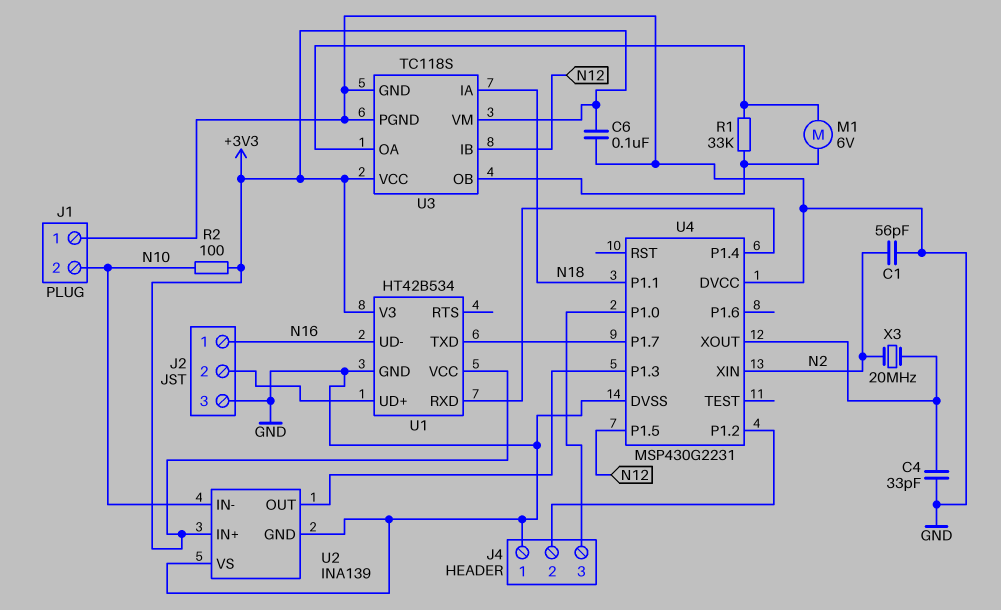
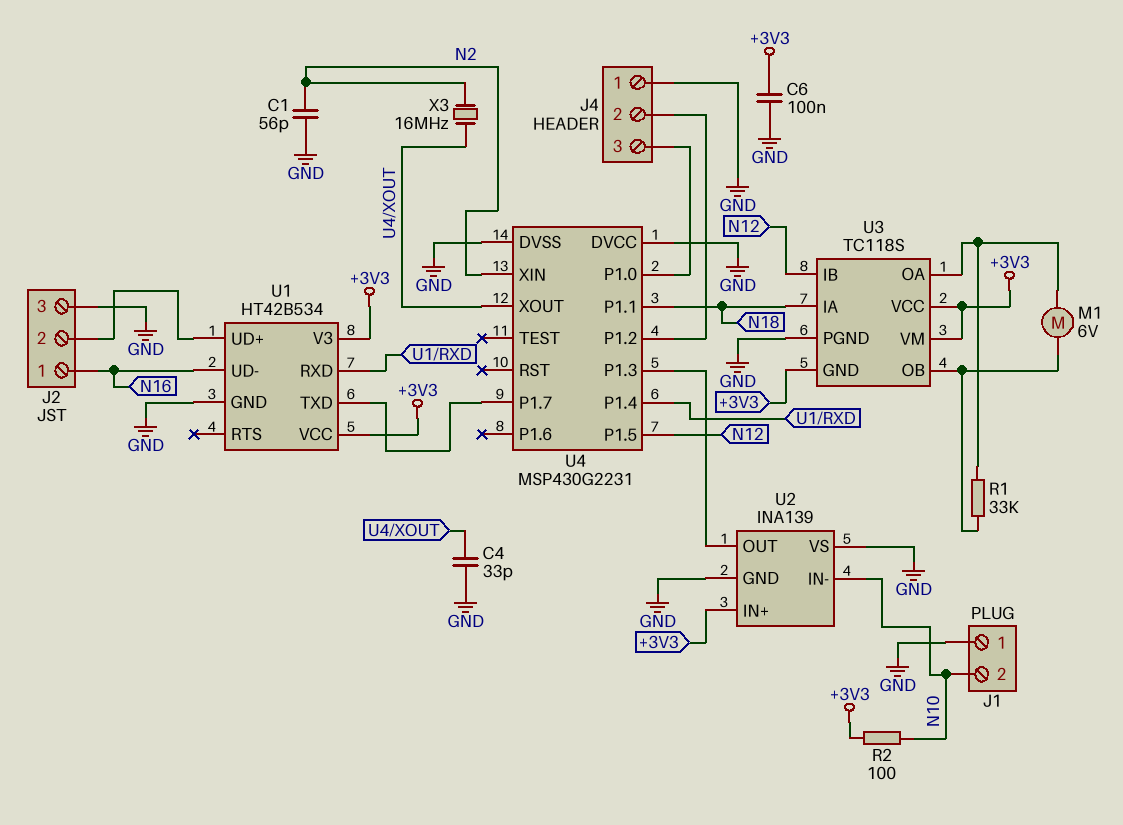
U3 pin GND: GND -> +3V3
X3: 20MHz (N2, U4/XOUT) -> 16MHz (N2, U4/XOUT)

